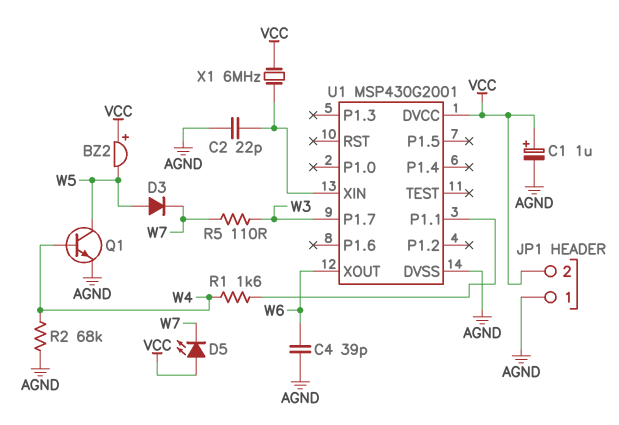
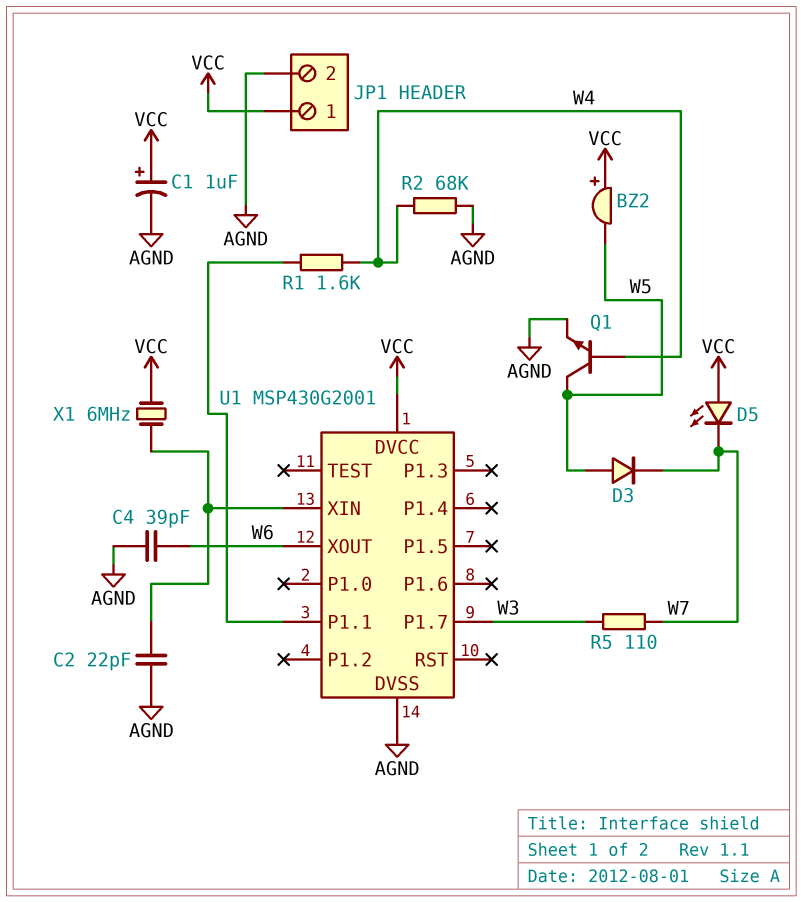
JP1 pin 1: AGND -> VCC
JP1 pin 2: VCC -> AGND

